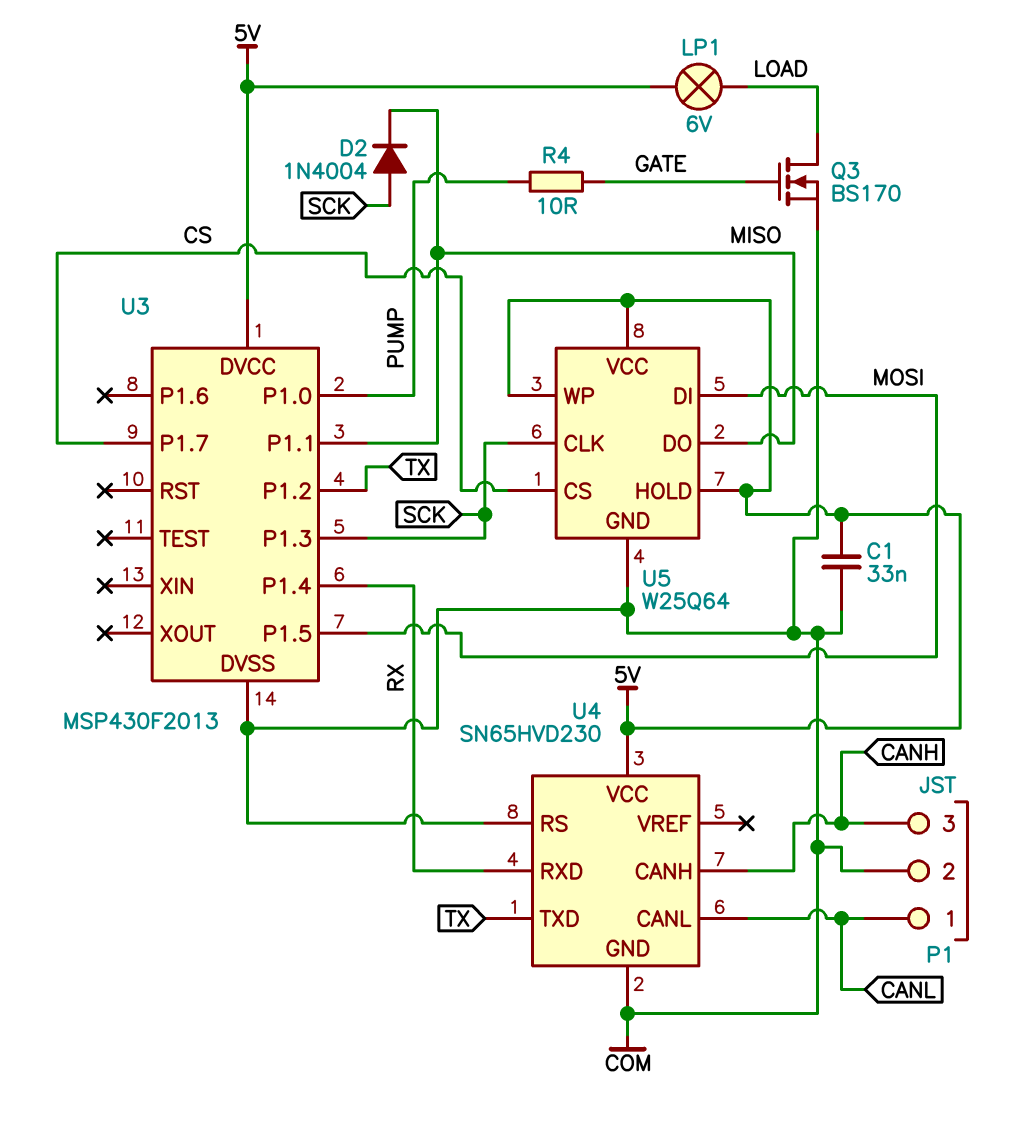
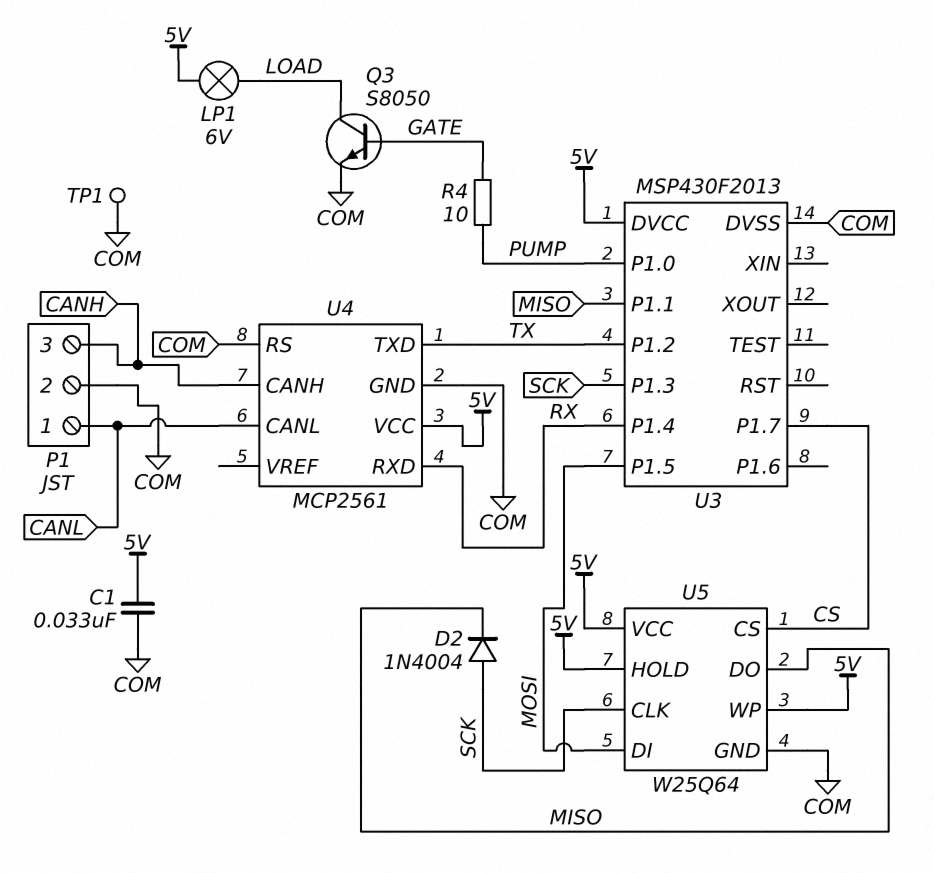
Q3: NMOS BS170 (G GATE, D LOAD, S COM) -> NPN S8050 (B GATE, C LOAD, E COM)
TP1: none -> test point (COM)
U4: SN65HVD230 -> MCP2561

